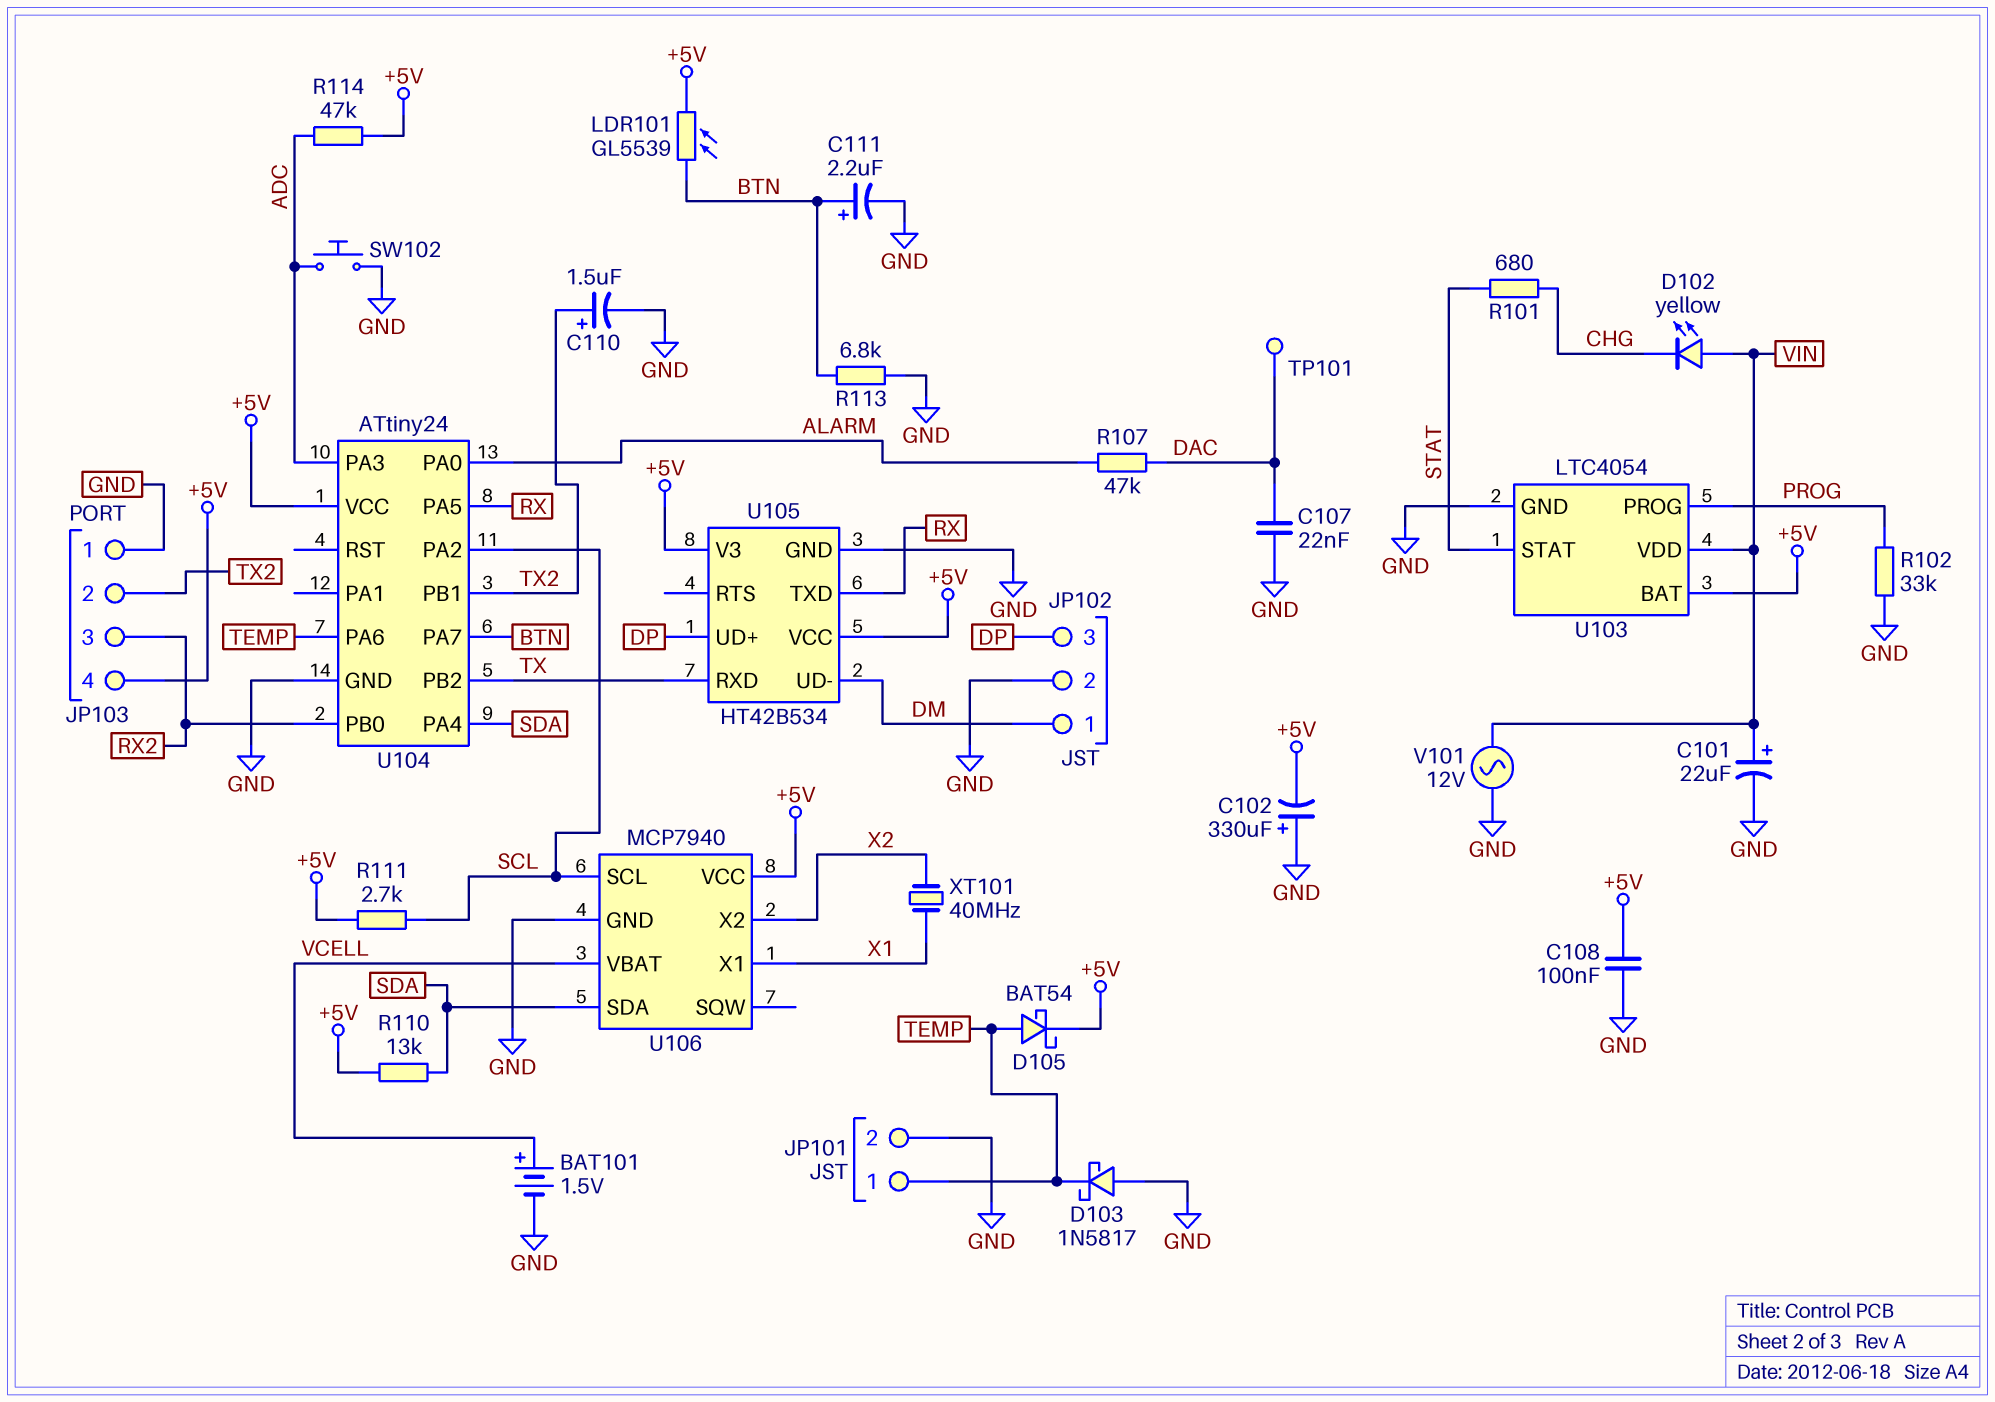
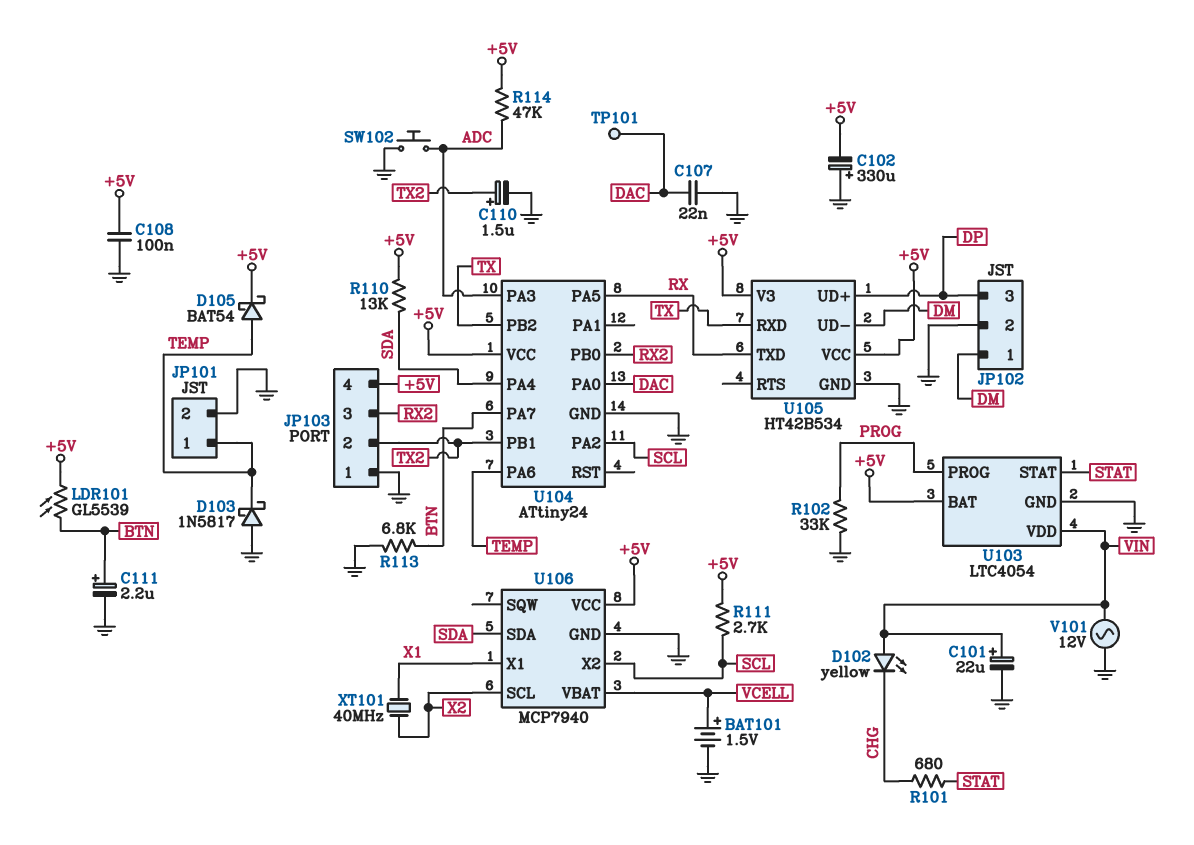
R107: 47k (ALARM, DAC) -> none
U104 pin PA0: ALARM -> DAC
U106 pin SCL: SCL -> X2
U106 pin X2: X2 -> SCL

